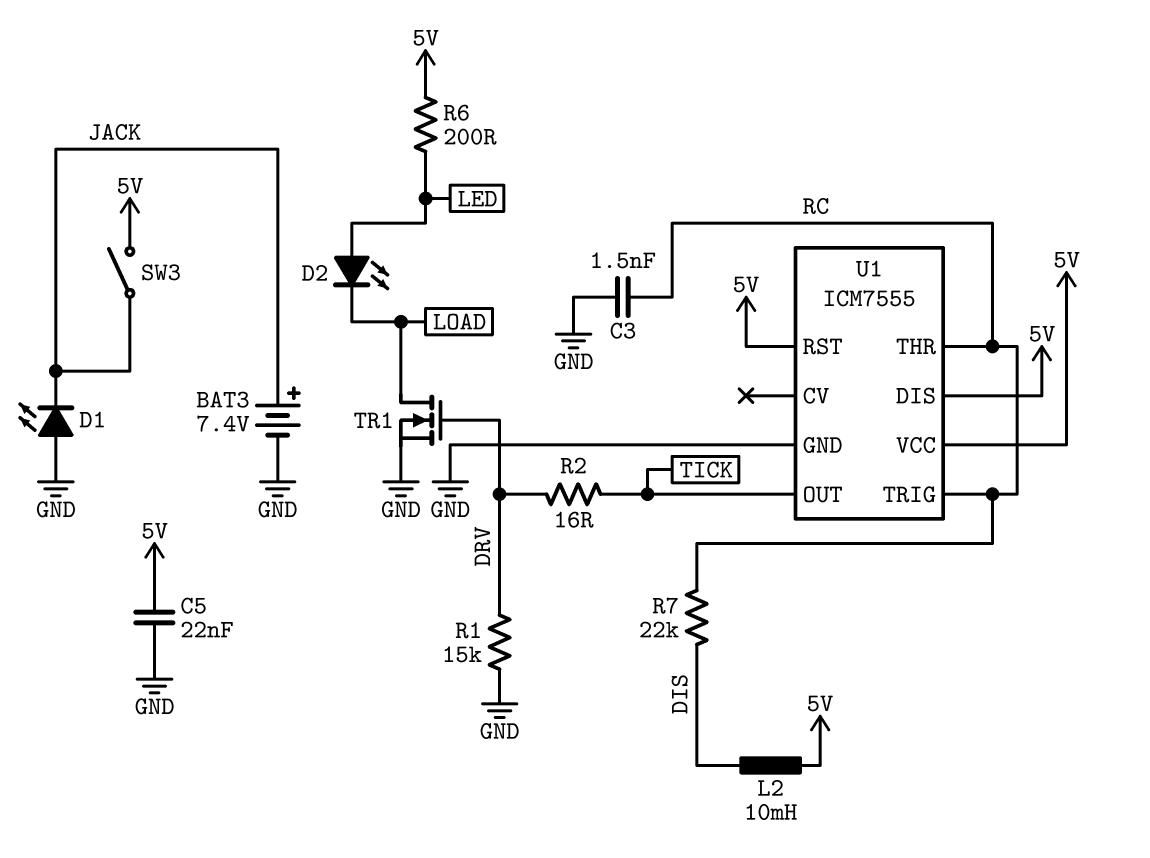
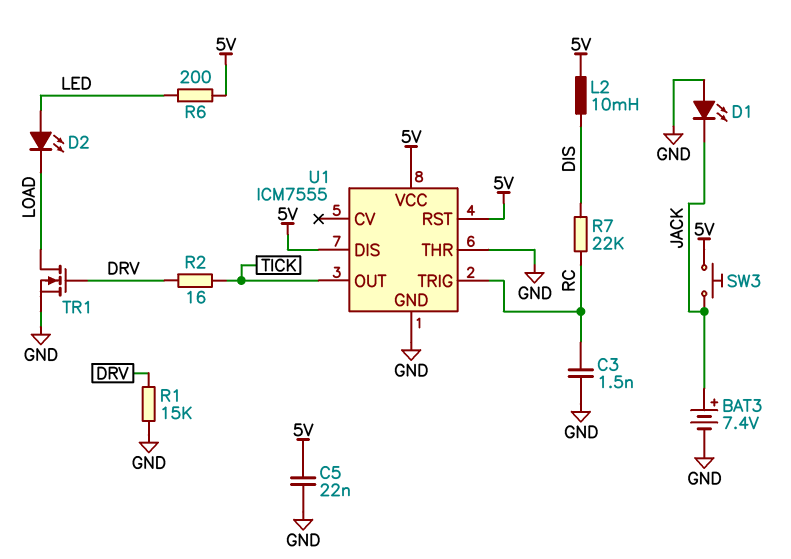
SW3: switch (5V, JACK) -> button (5V, JACK)
U1 pin THR: RC -> GND

